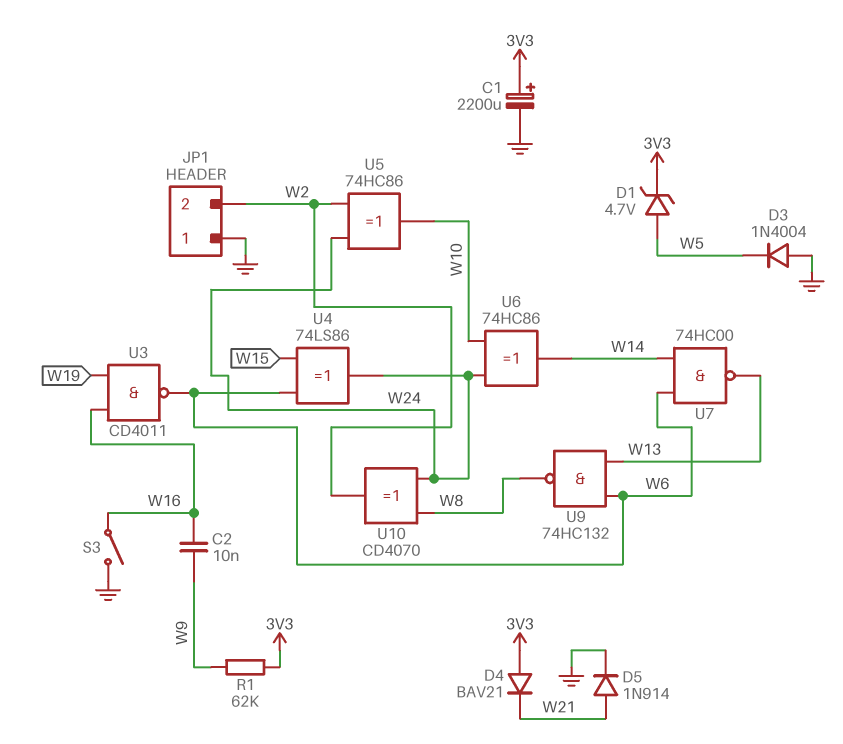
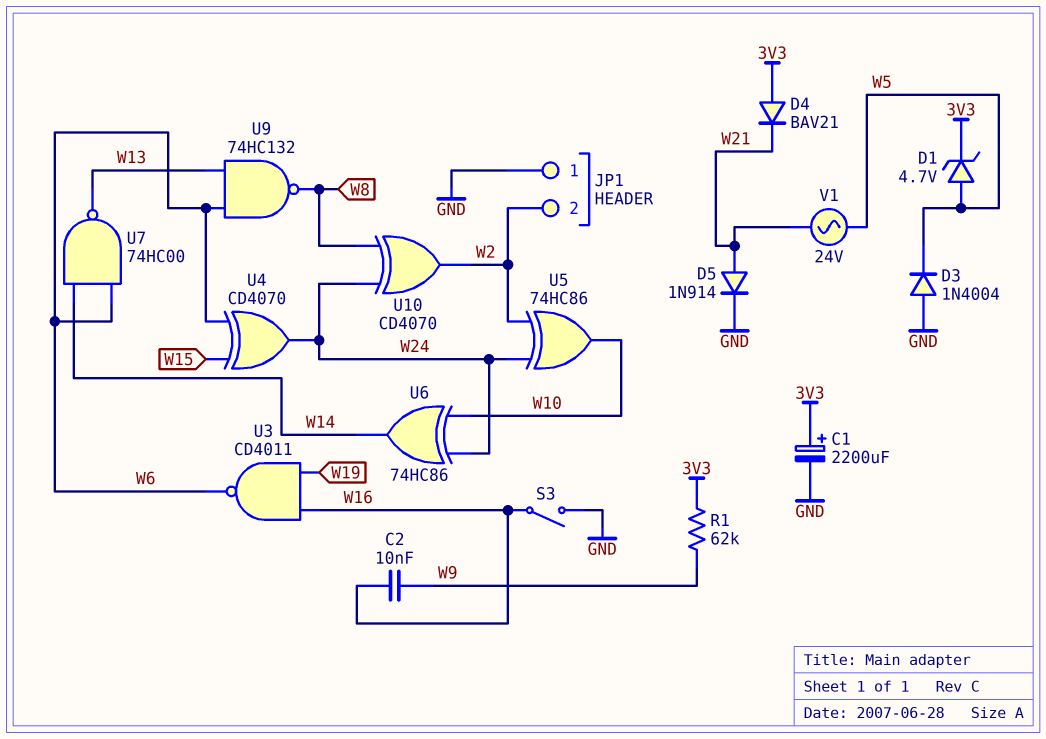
U4: XOR 74LS86 (in W6, in W15, out W24) -> XOR CD4070 (in W6, in W15, out W24)
V1: none -> AC 24V (W5, W21)

